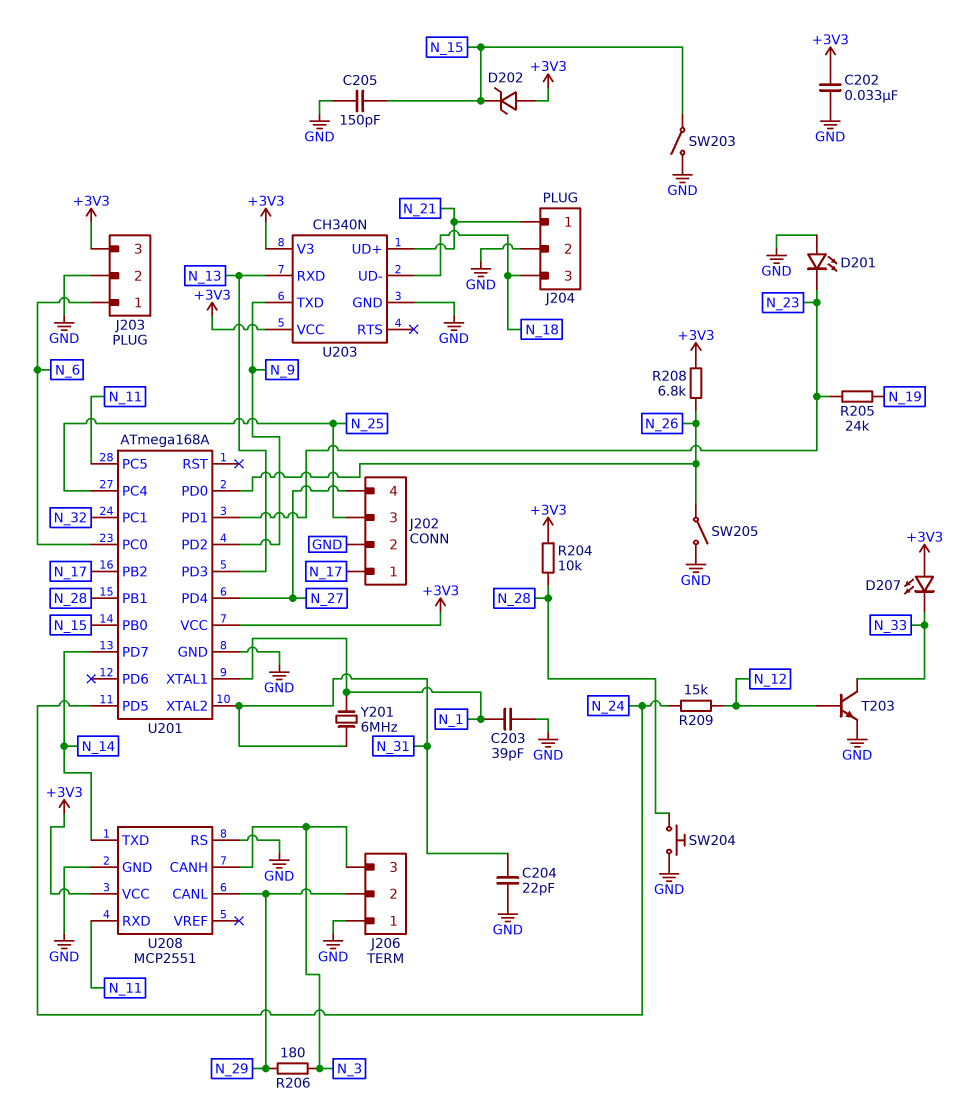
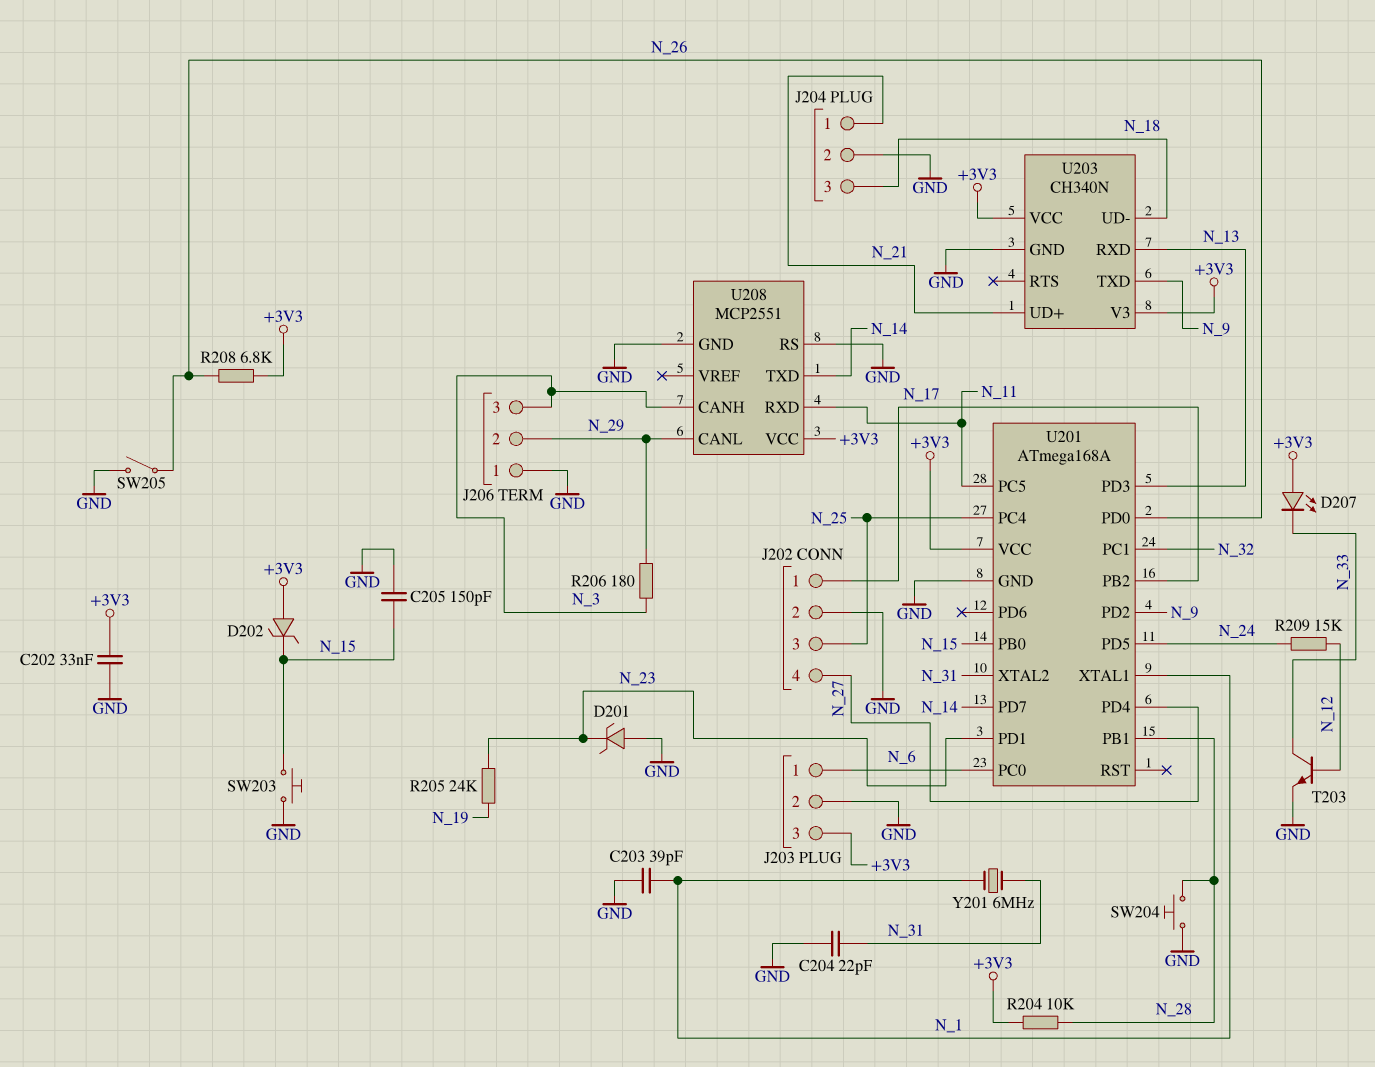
D201: LED (A GND, K N_23) -> zener (A GND, K N_23)
SW203: switch (GND, N_15) -> button (GND, N_15)

